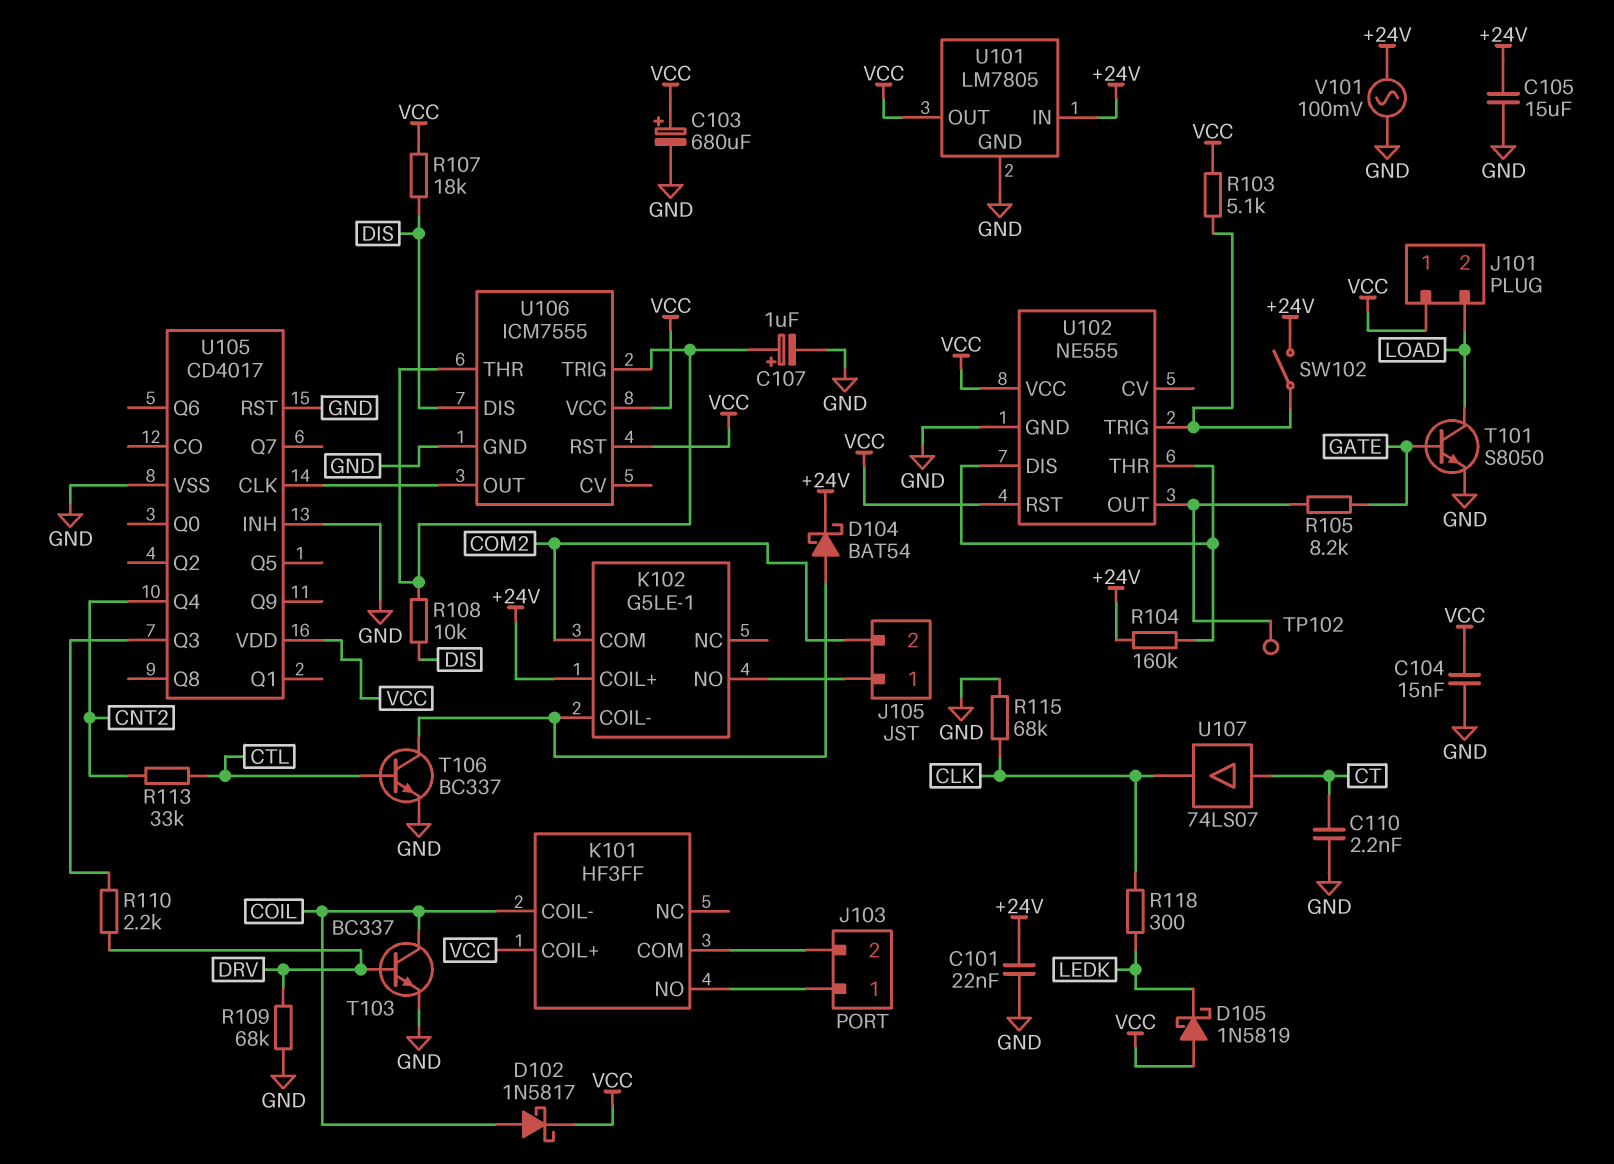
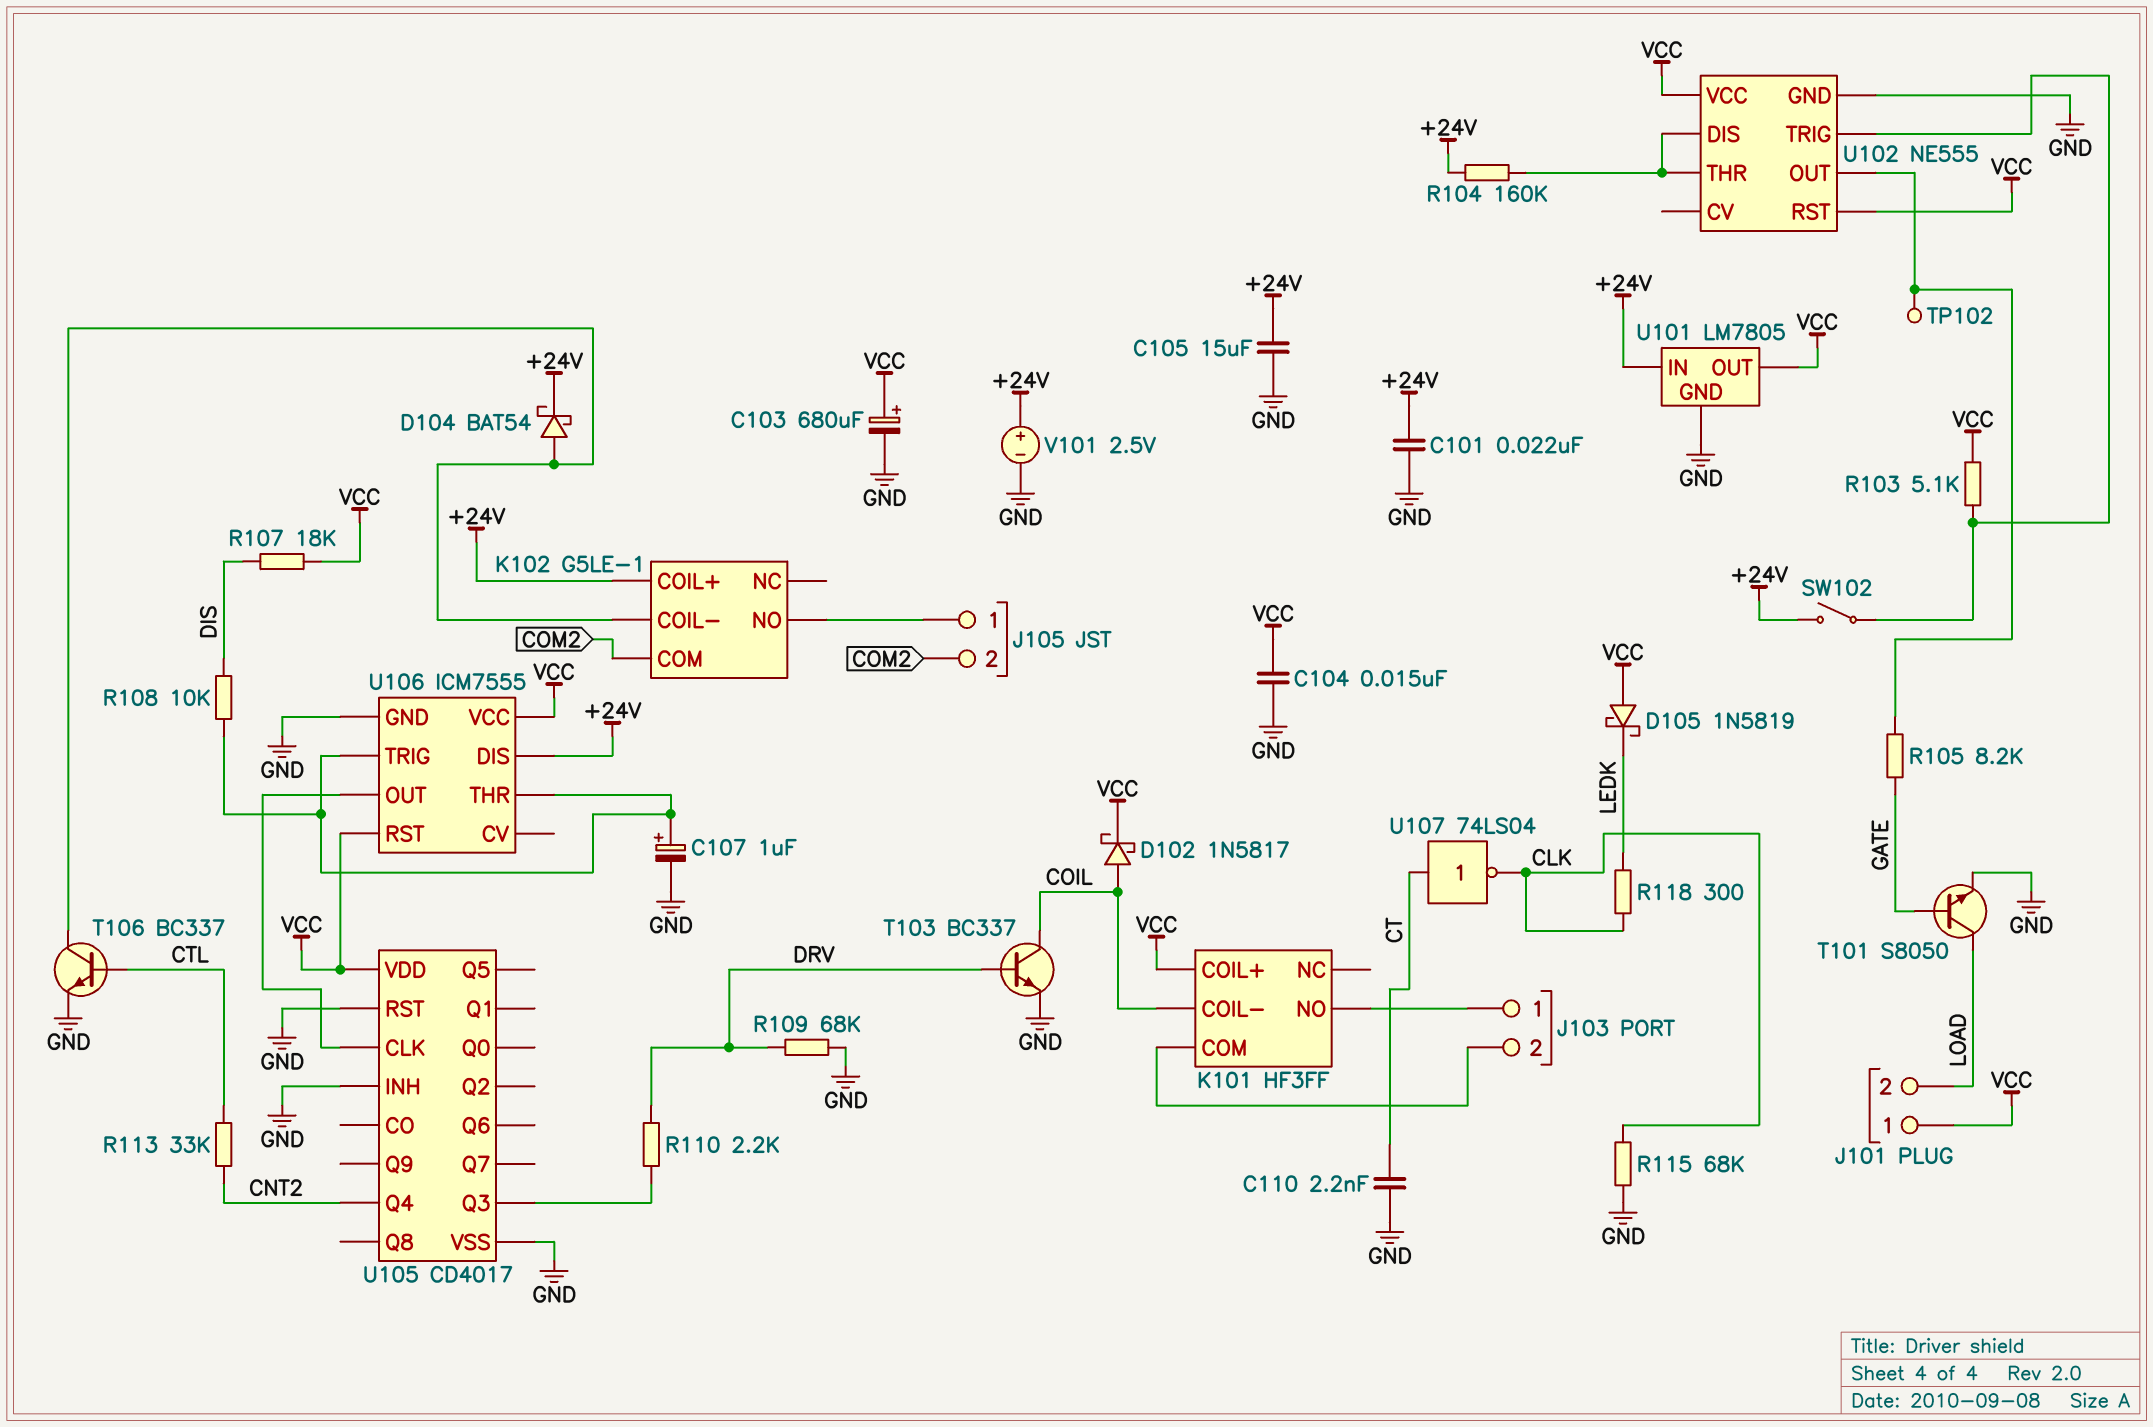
U106 pin DIS: DIS -> +24V
U107: buffer 74LS07 (in CT, out CLK) -> NOT 74LS04 (in CT, out CLK)
V101: AC 100mV (+24V, GND) -> 2.5V (plus +24V, minus GND)

